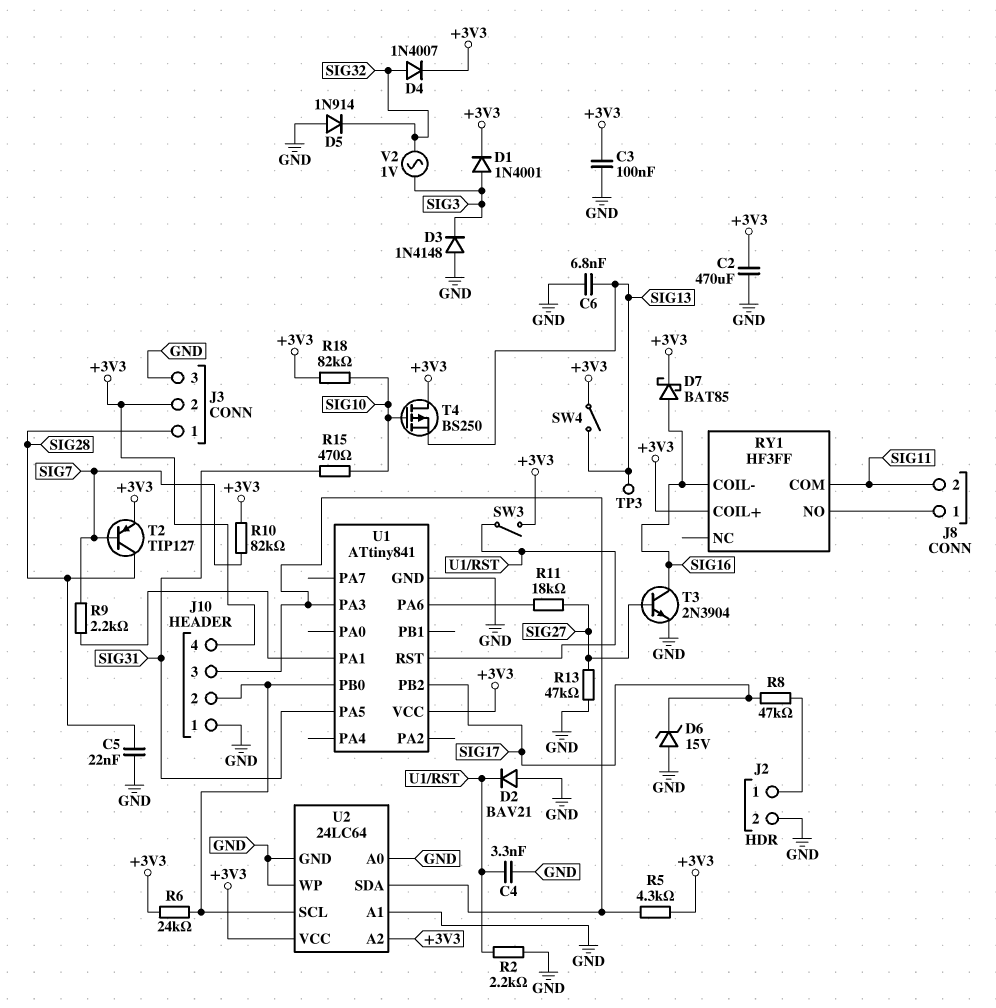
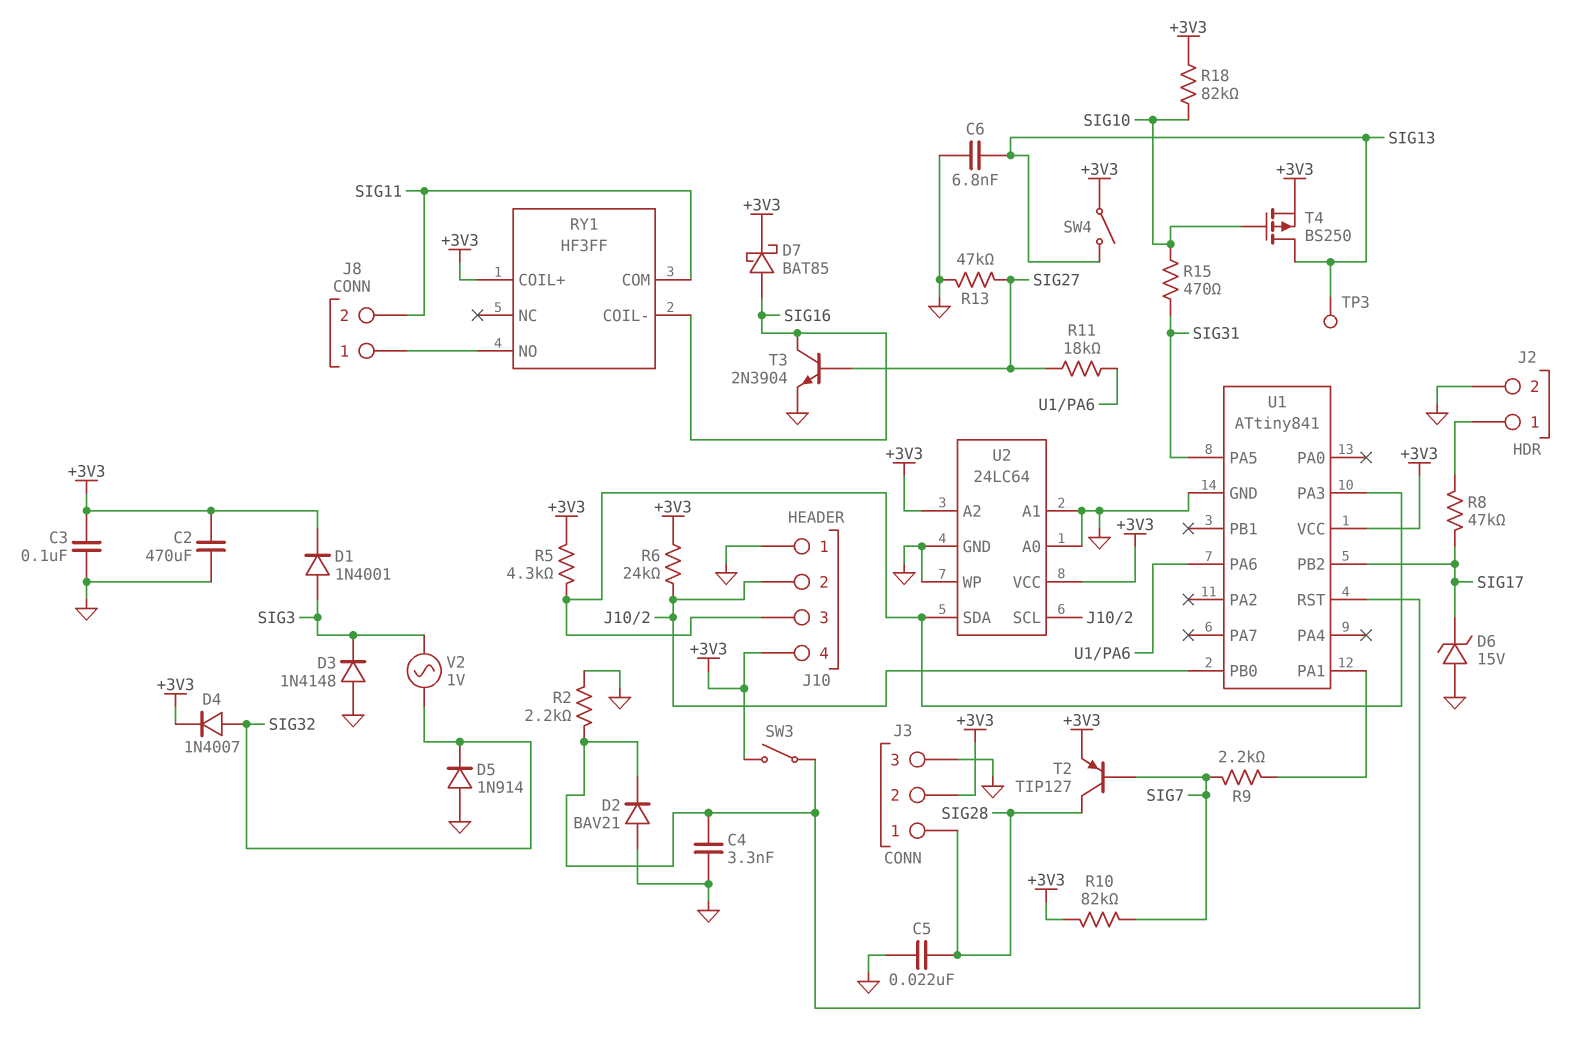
T4: PMOS BS250 (G SIG10, D +3V3, S SIG13) -> PMOS BS250 (G SIG10, D SIG13, S +3V3)

